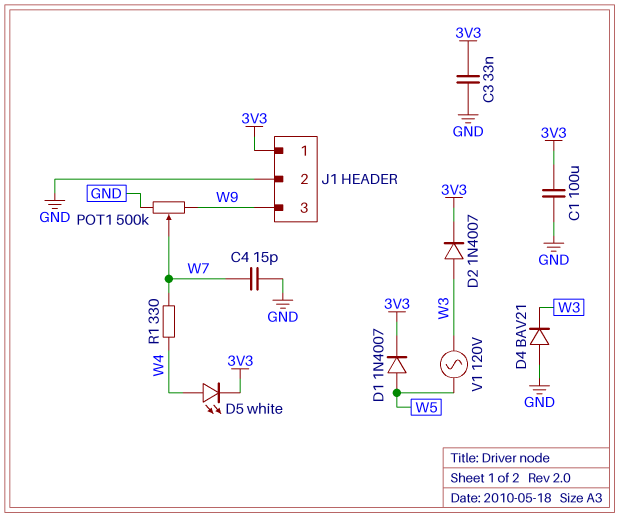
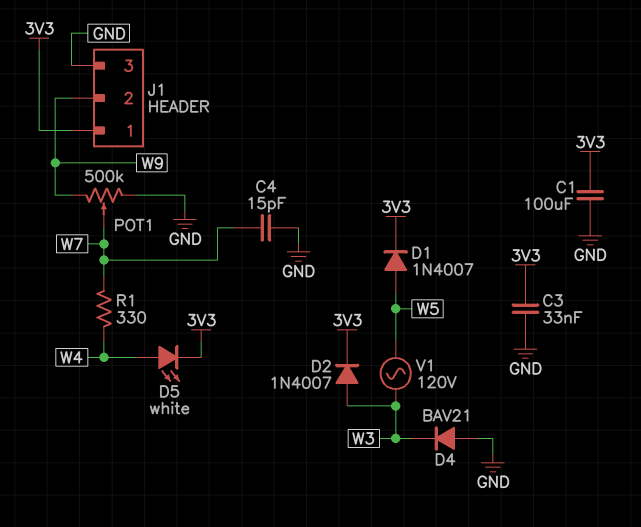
J1 pin 2: GND -> W9
J1 pin 3: W9 -> GND

